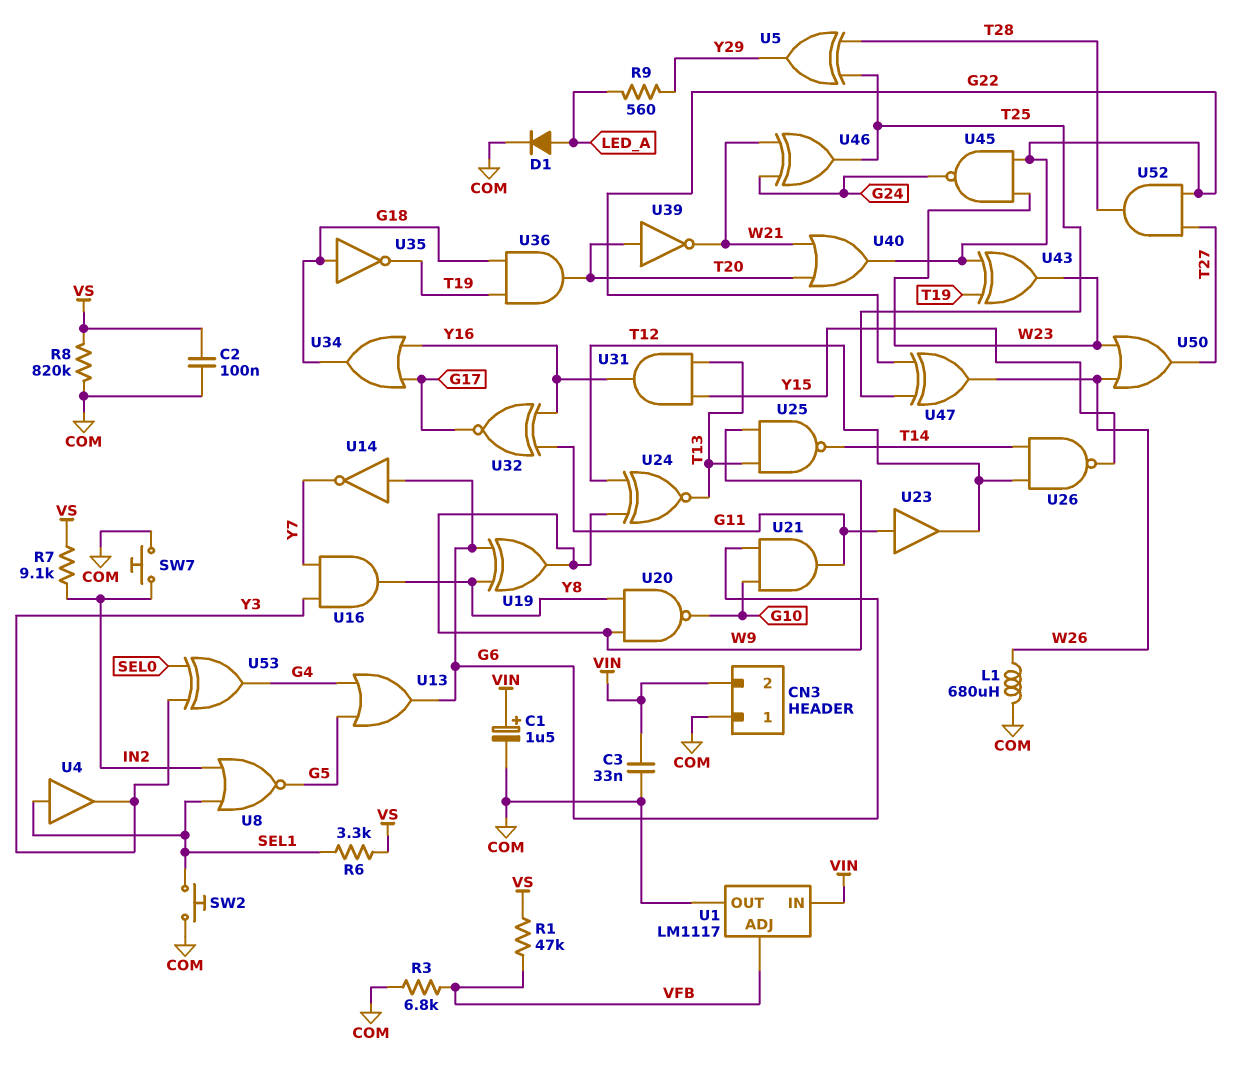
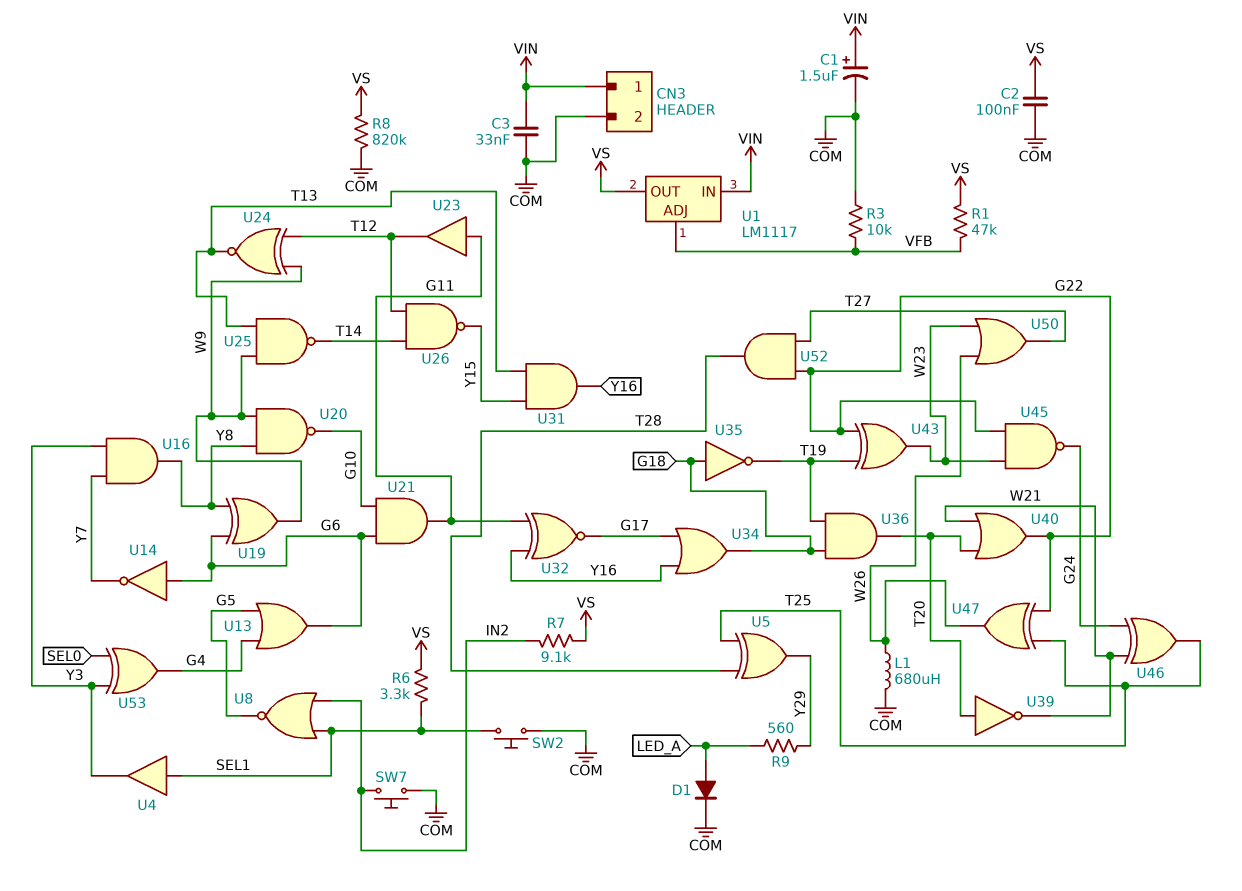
CN3 pin 1: COM -> VIN
CN3 pin 2: VIN -> COM
R3: 6.8k (COM, VFB) -> 10k (COM, VFB)
U1 pin OUT: COM -> VS

